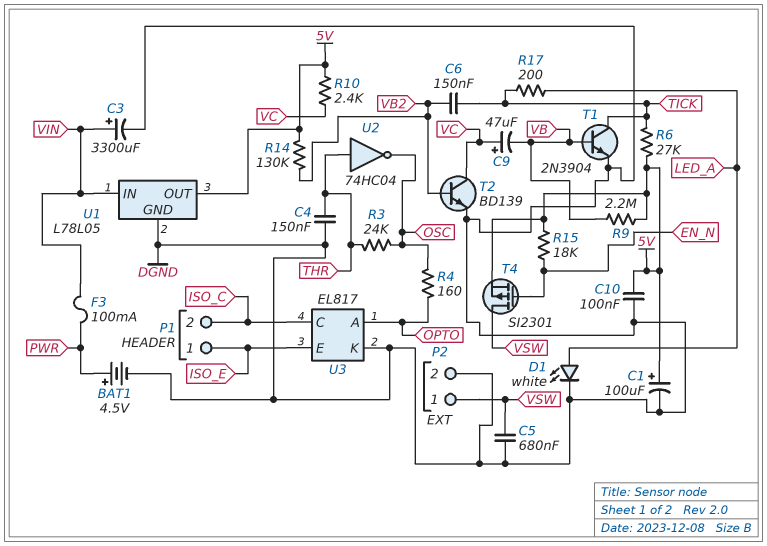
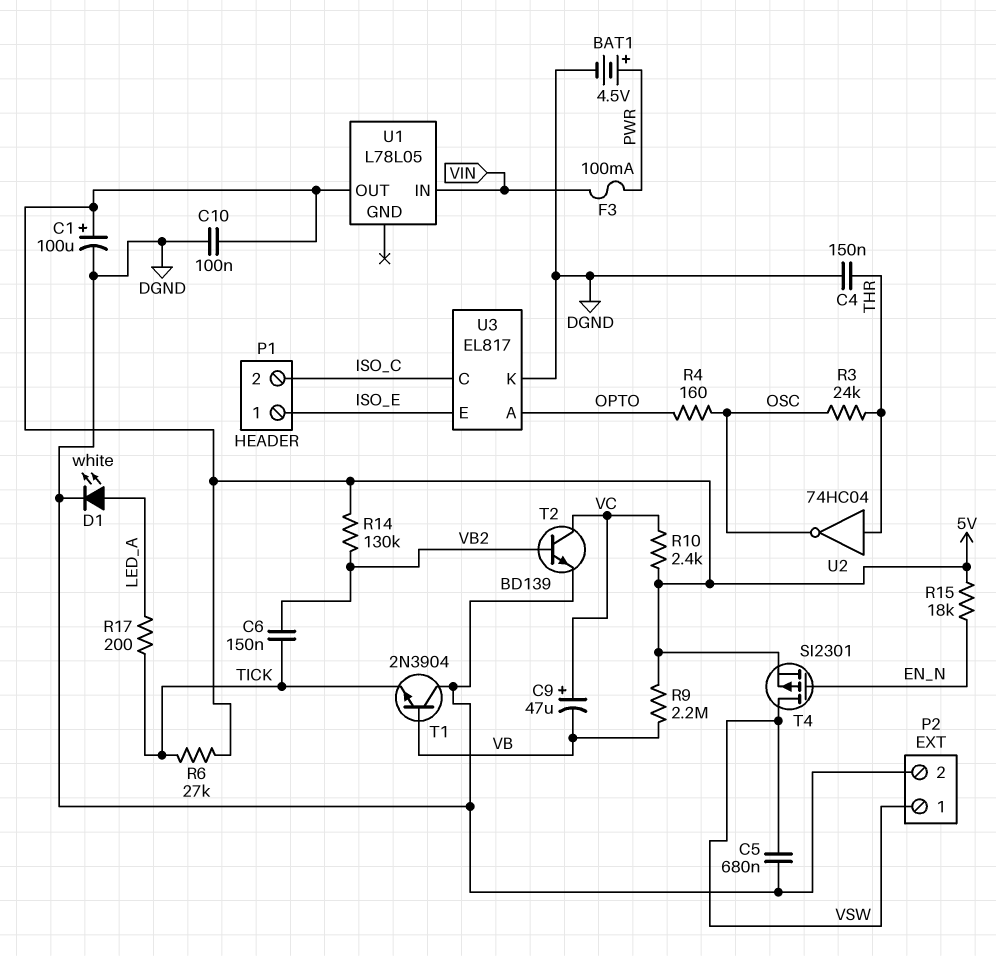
C3: 3300uF (plus VIN, minus DGND) -> none
T1: NPN 2N3904 (B VB, C TICK, E DGND) -> NPN 2N3904 (B VB, C DGND, E TICK)
U1 pin GND: DGND -> none

